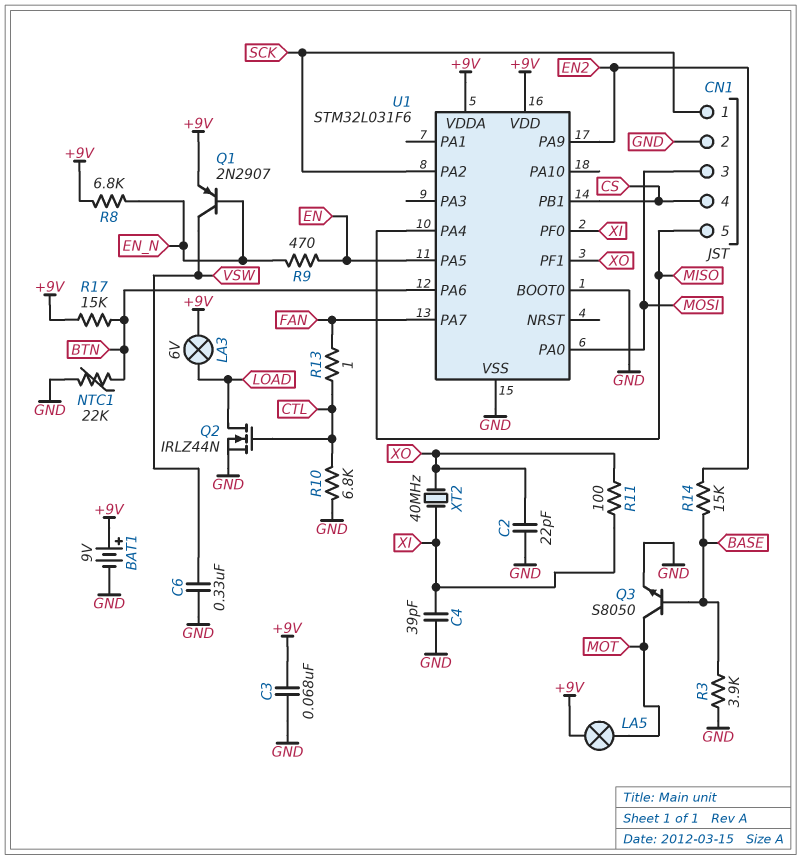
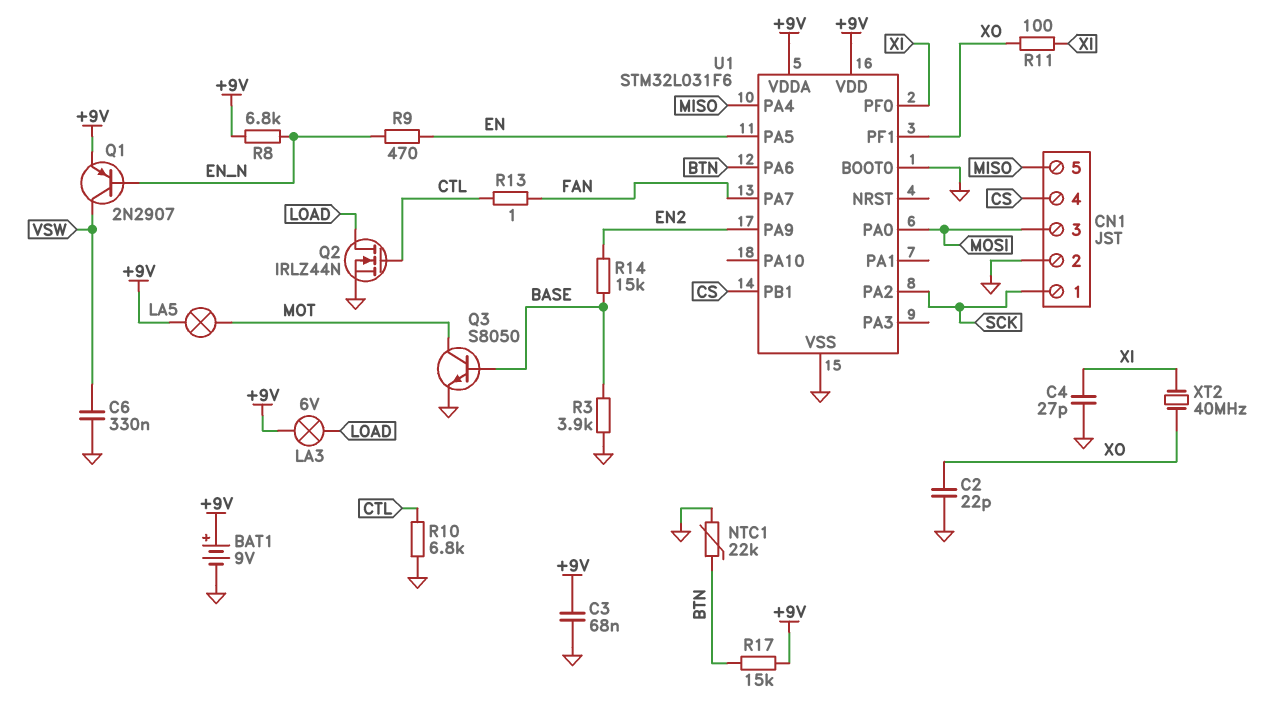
C4: 39pF (GND, XI) -> 27pF (GND, XI)

